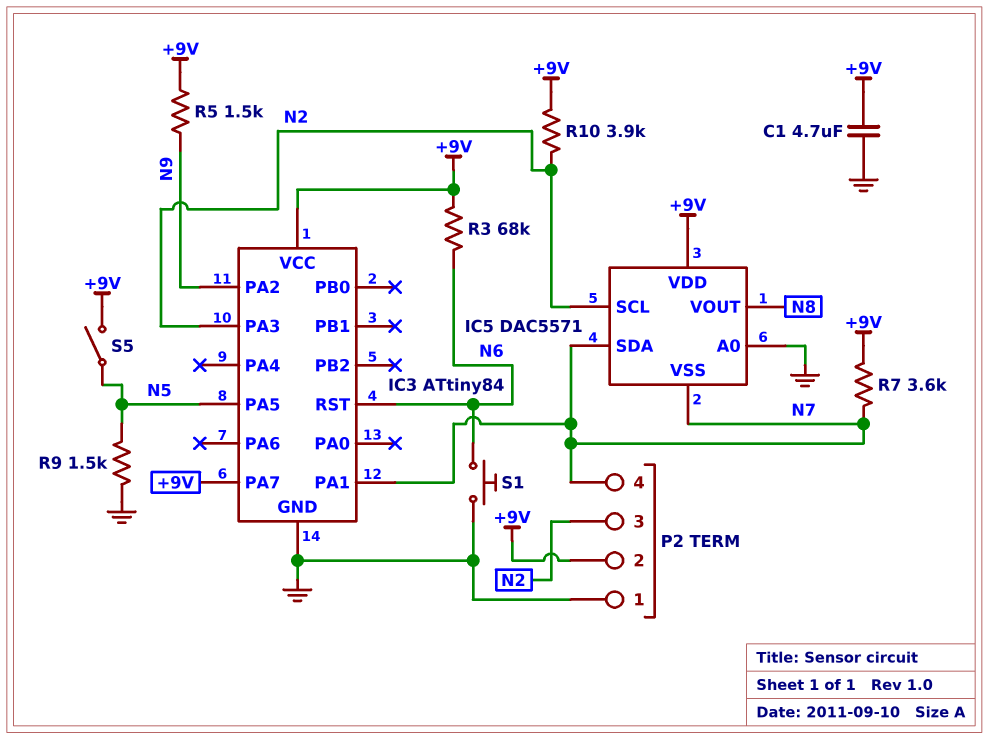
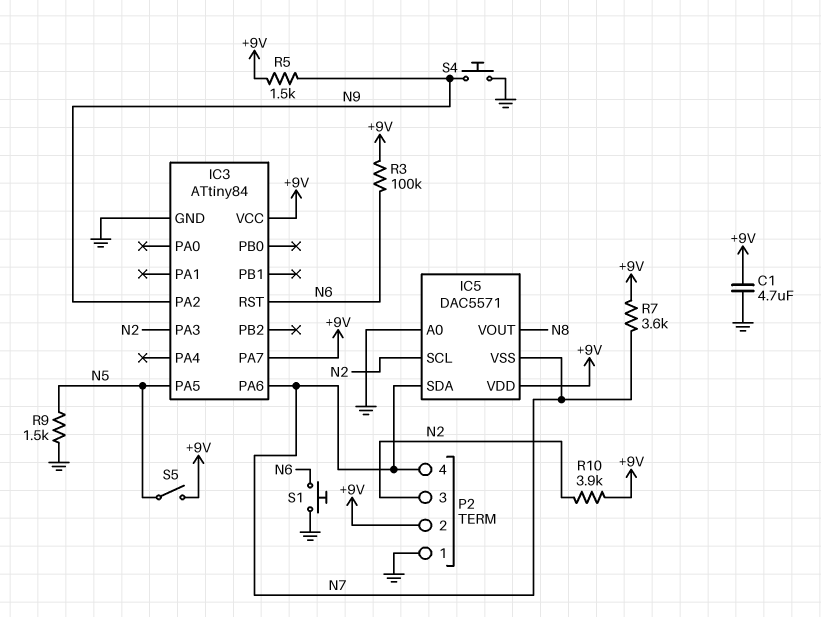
IC3 pin PA1: N7 -> none
IC3 pin PA6: none -> N7
R3: 68k (+9V, N6) -> 100k (+9V, N6)
S4: none -> button (GND, N9)

